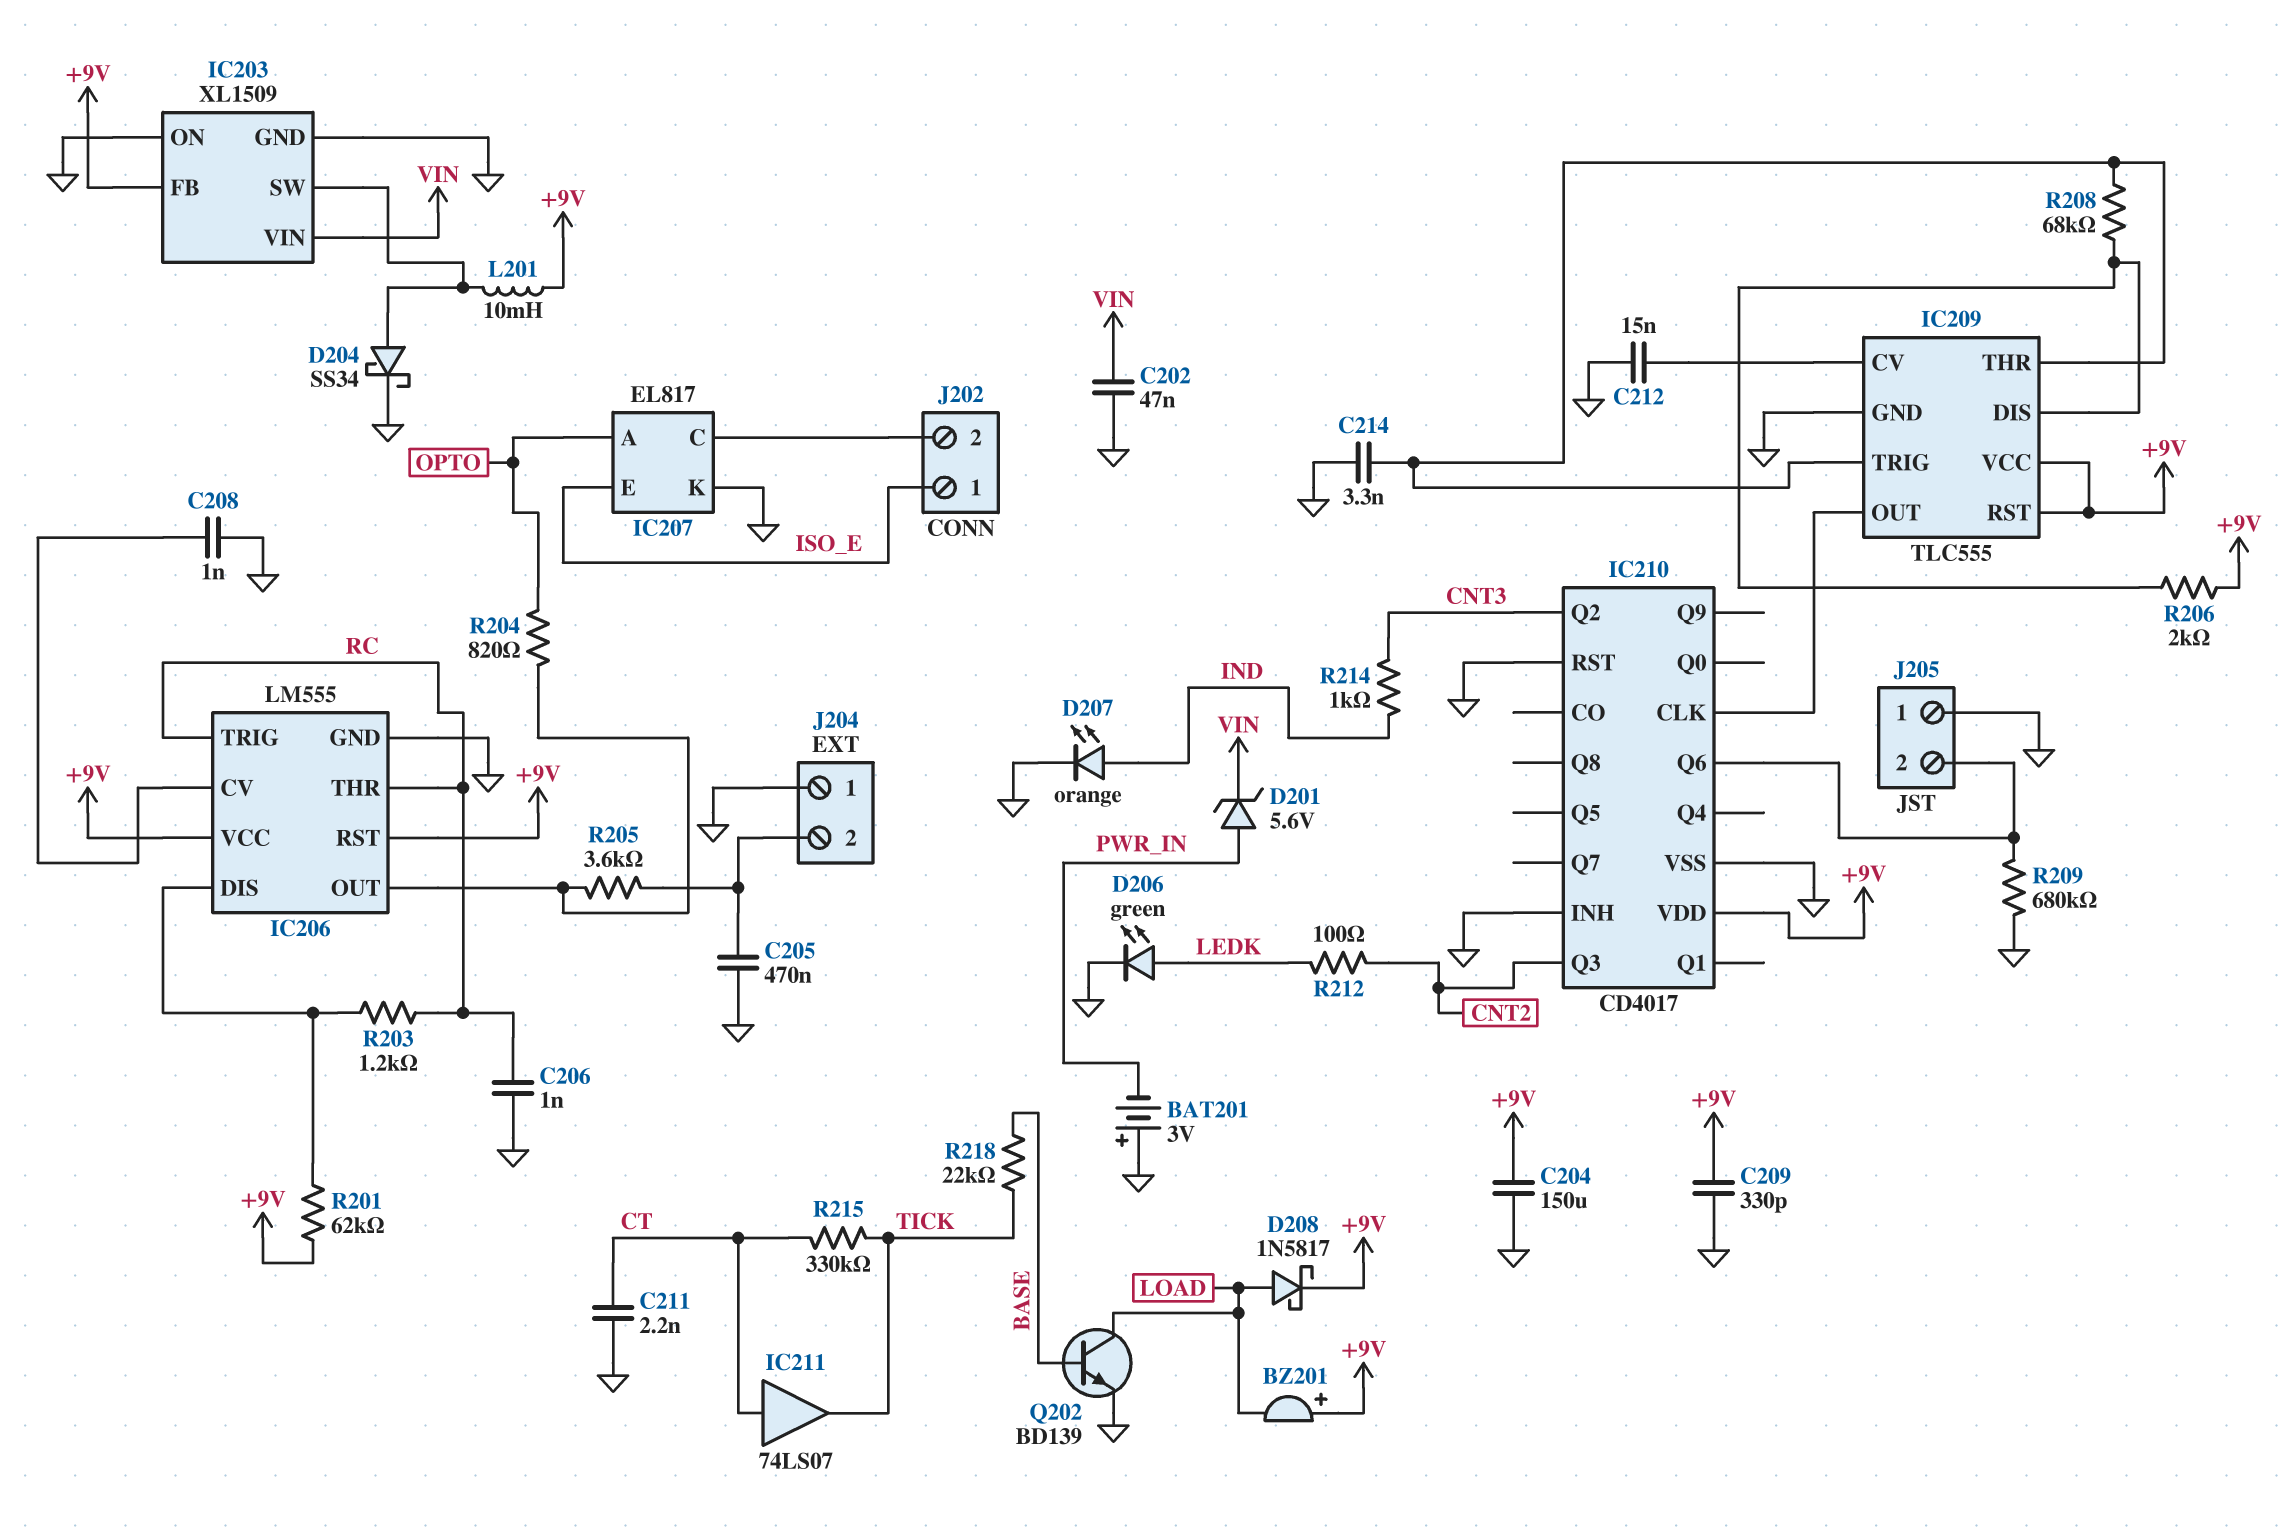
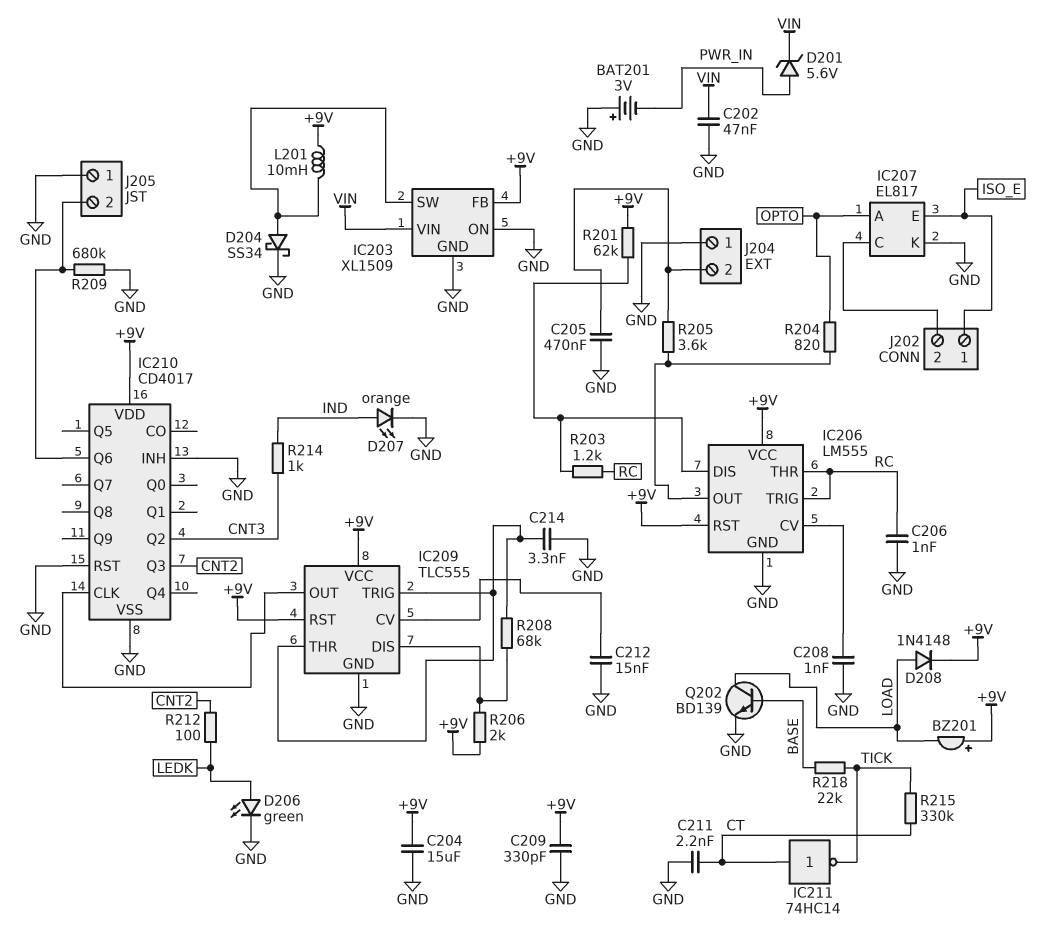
C204: 150uF (+9V, GND) -> 15uF (+9V, GND)
D208: schottky 1N5817 (A LOAD, K +9V) -> diode 1N4148 (A LOAD, K +9V)
IC211: buffer 74LS07 (in CT, out TICK) -> NOT 74HC14 (in CT, out TICK)

